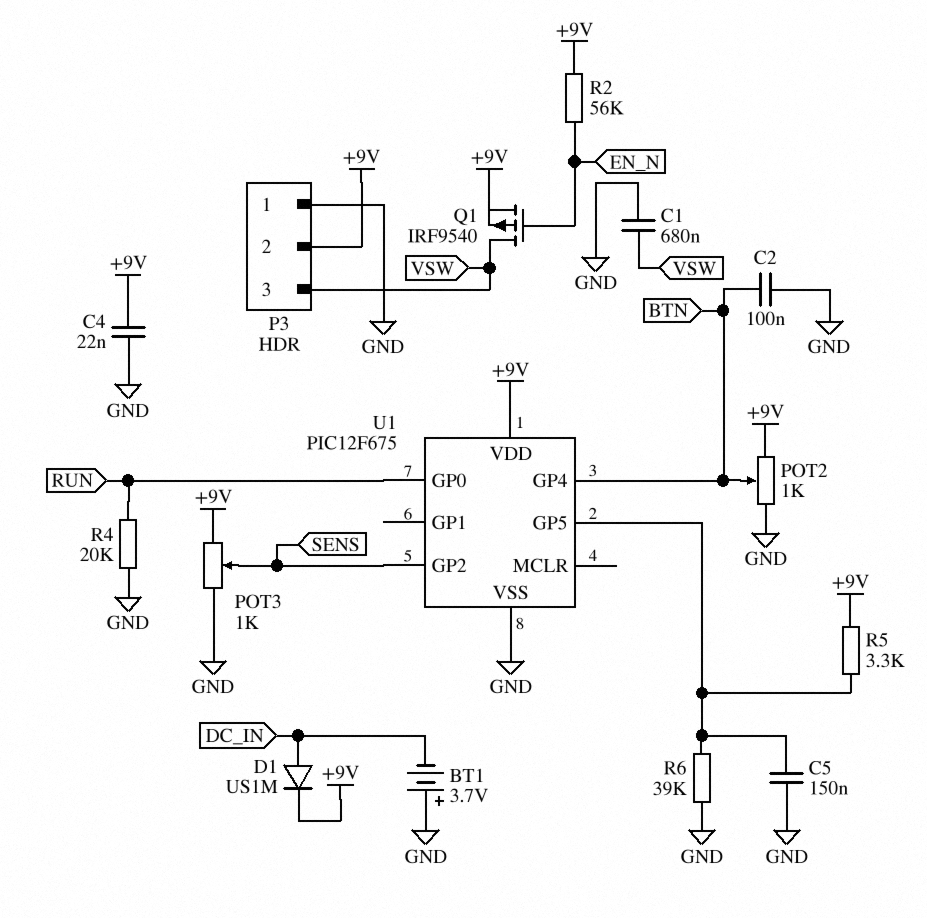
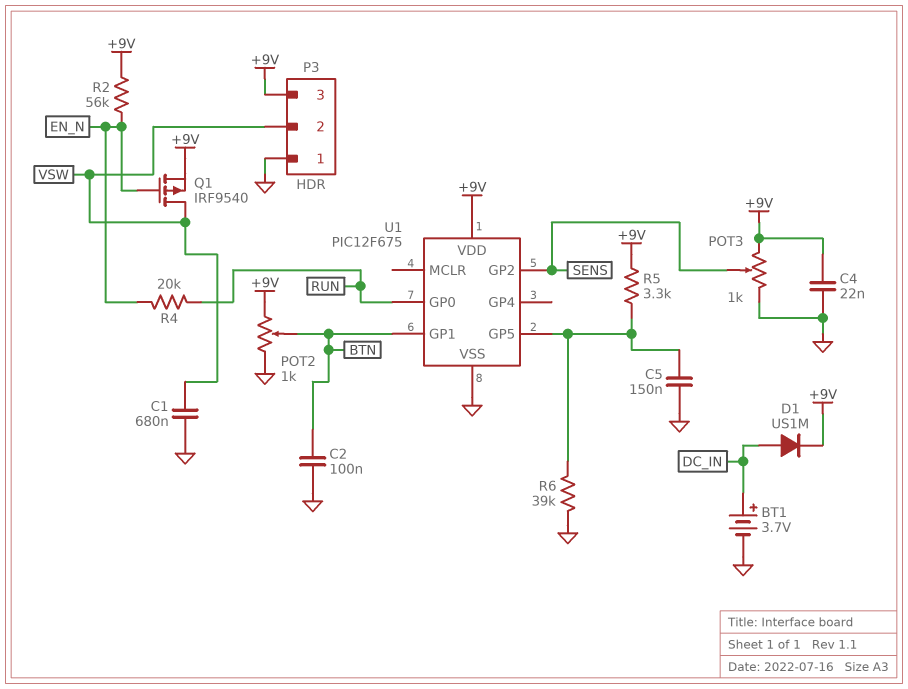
BT1: 3.7V (plus GND, minus DC_IN) -> 3.7V (plus DC_IN, minus GND)
P3 pin 2: +9V -> VSW
P3 pin 3: VSW -> +9V
R4: 20k (GND, RUN) -> 20k (EN_N, RUN)
U1 pin GP1: none -> BTN
U1 pin GP4: BTN -> none

